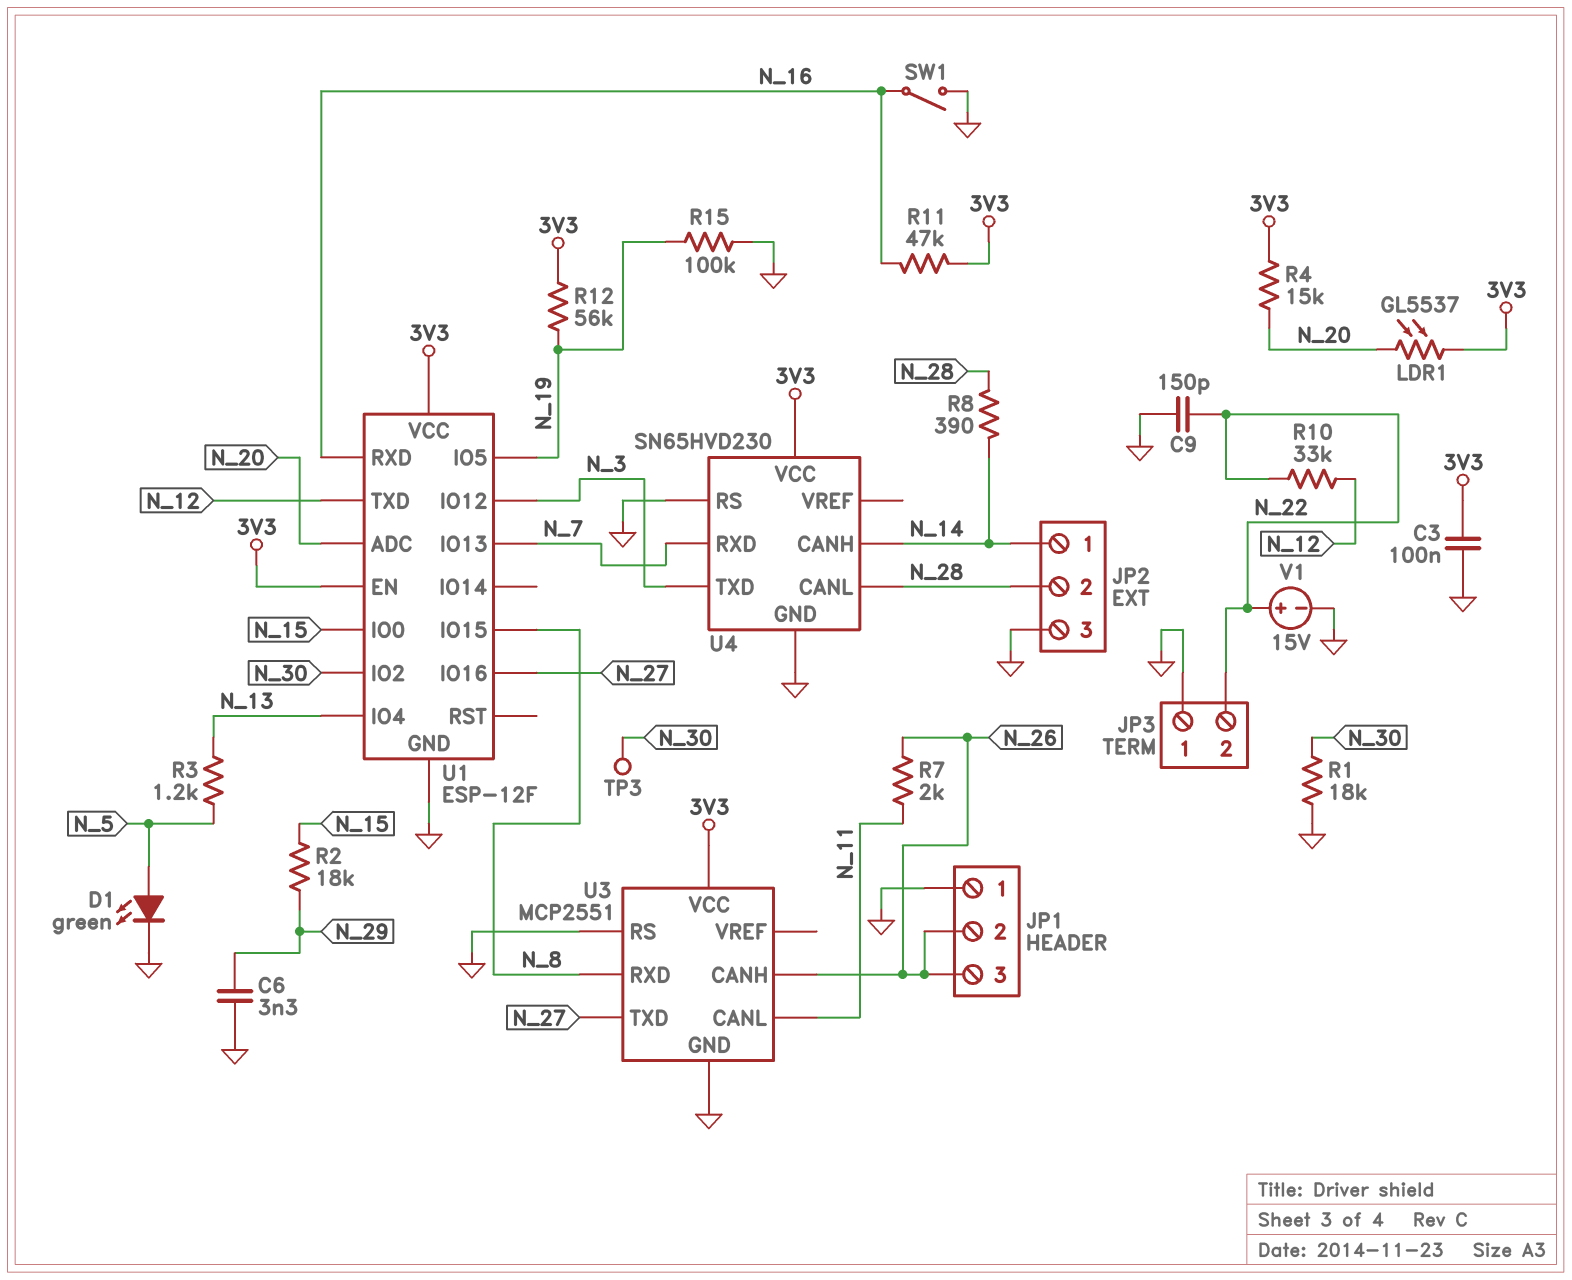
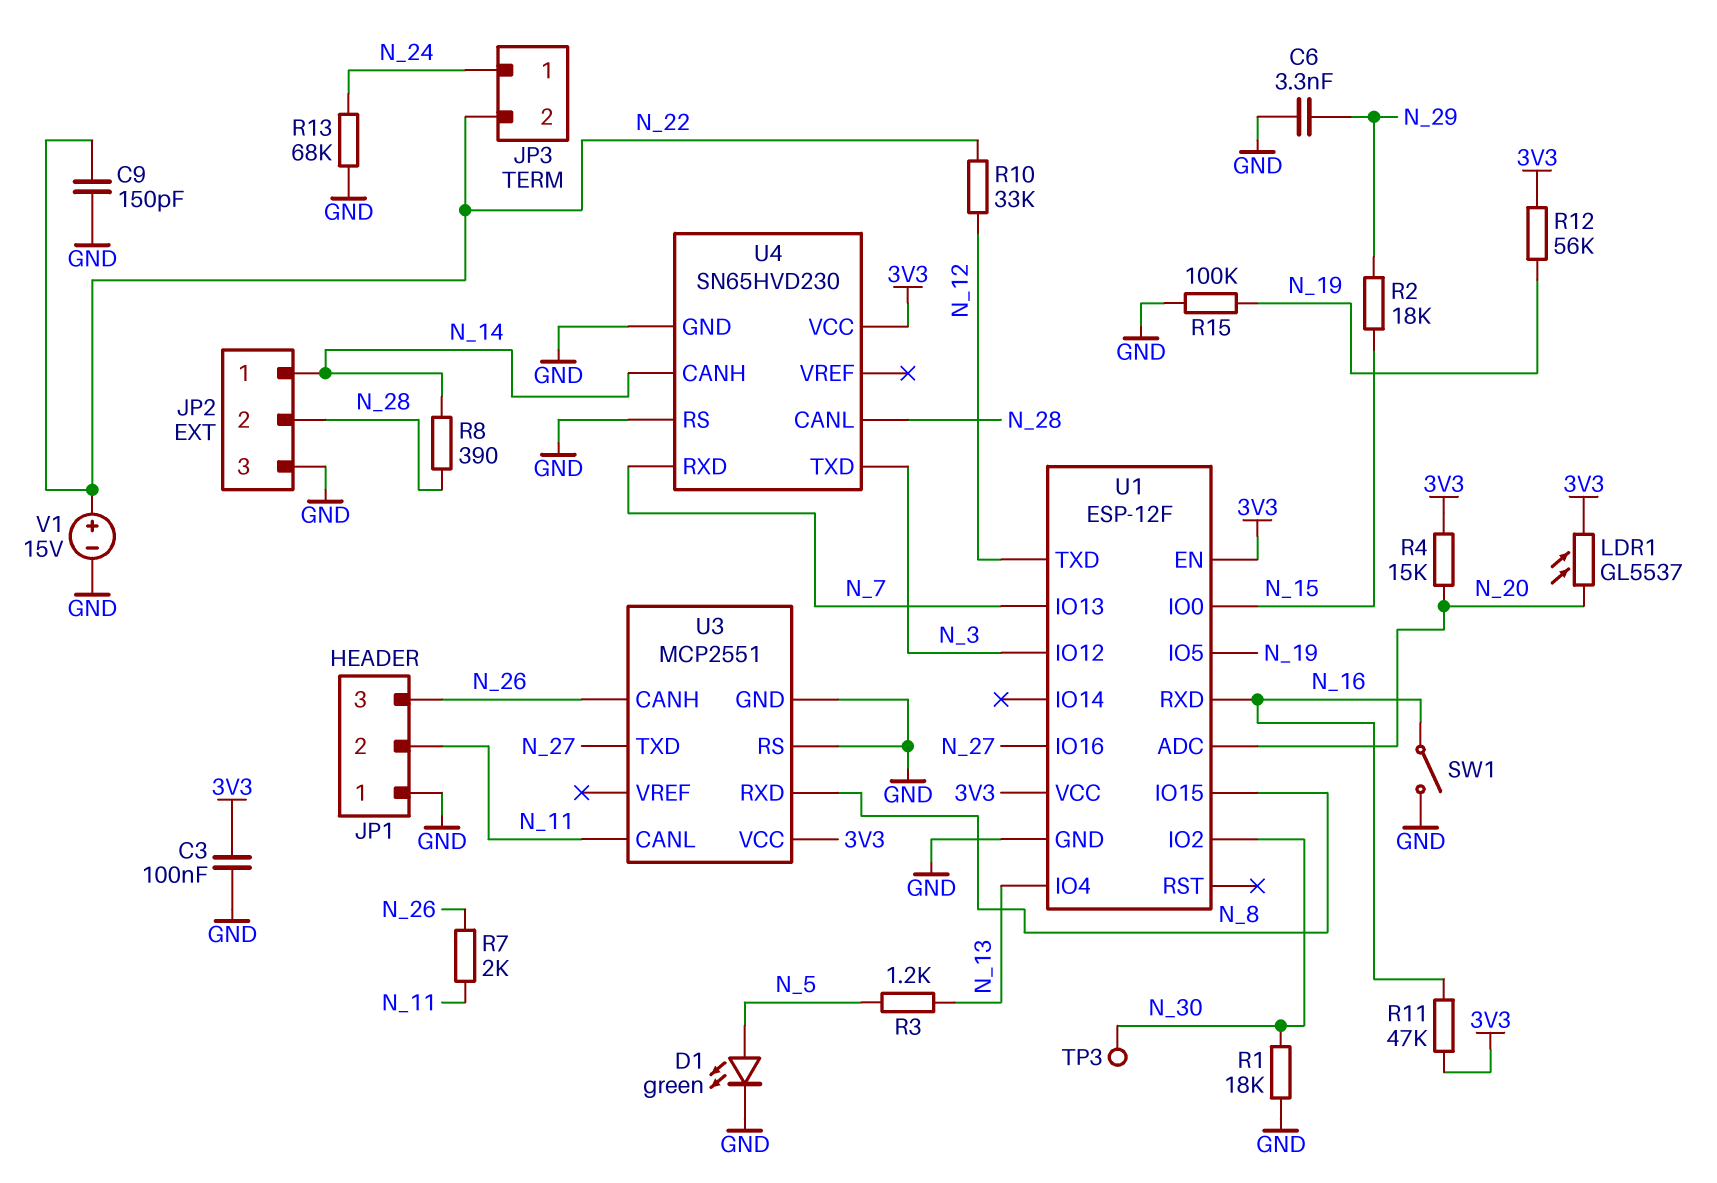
JP1 pin 2: N_26 -> N_11
JP3 pin 1: GND -> N_24
R13: none -> 68k (GND, N_24)

